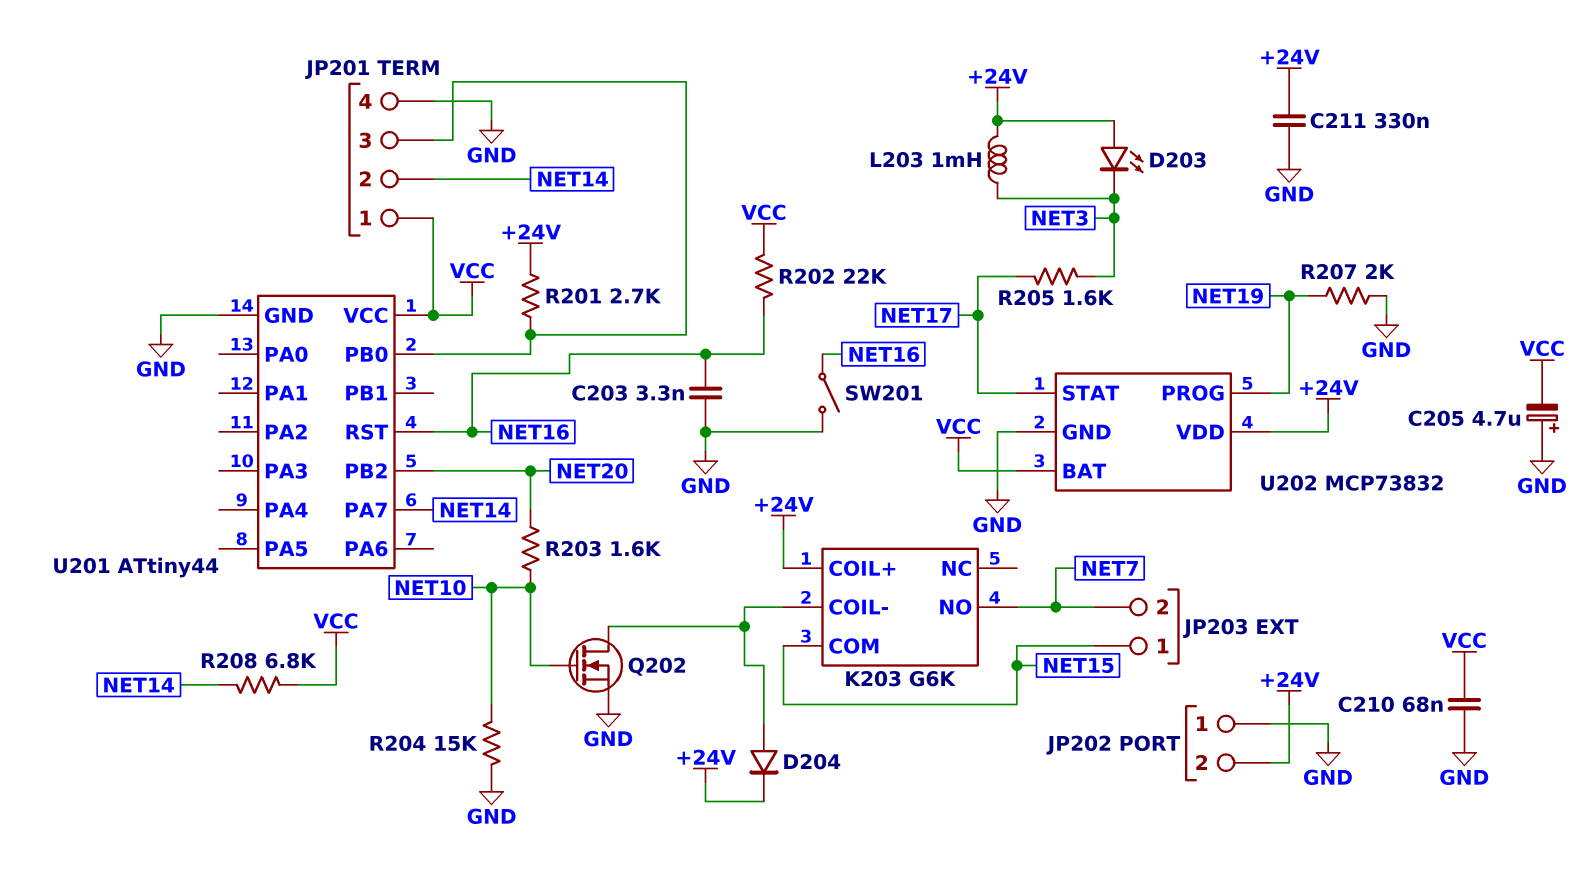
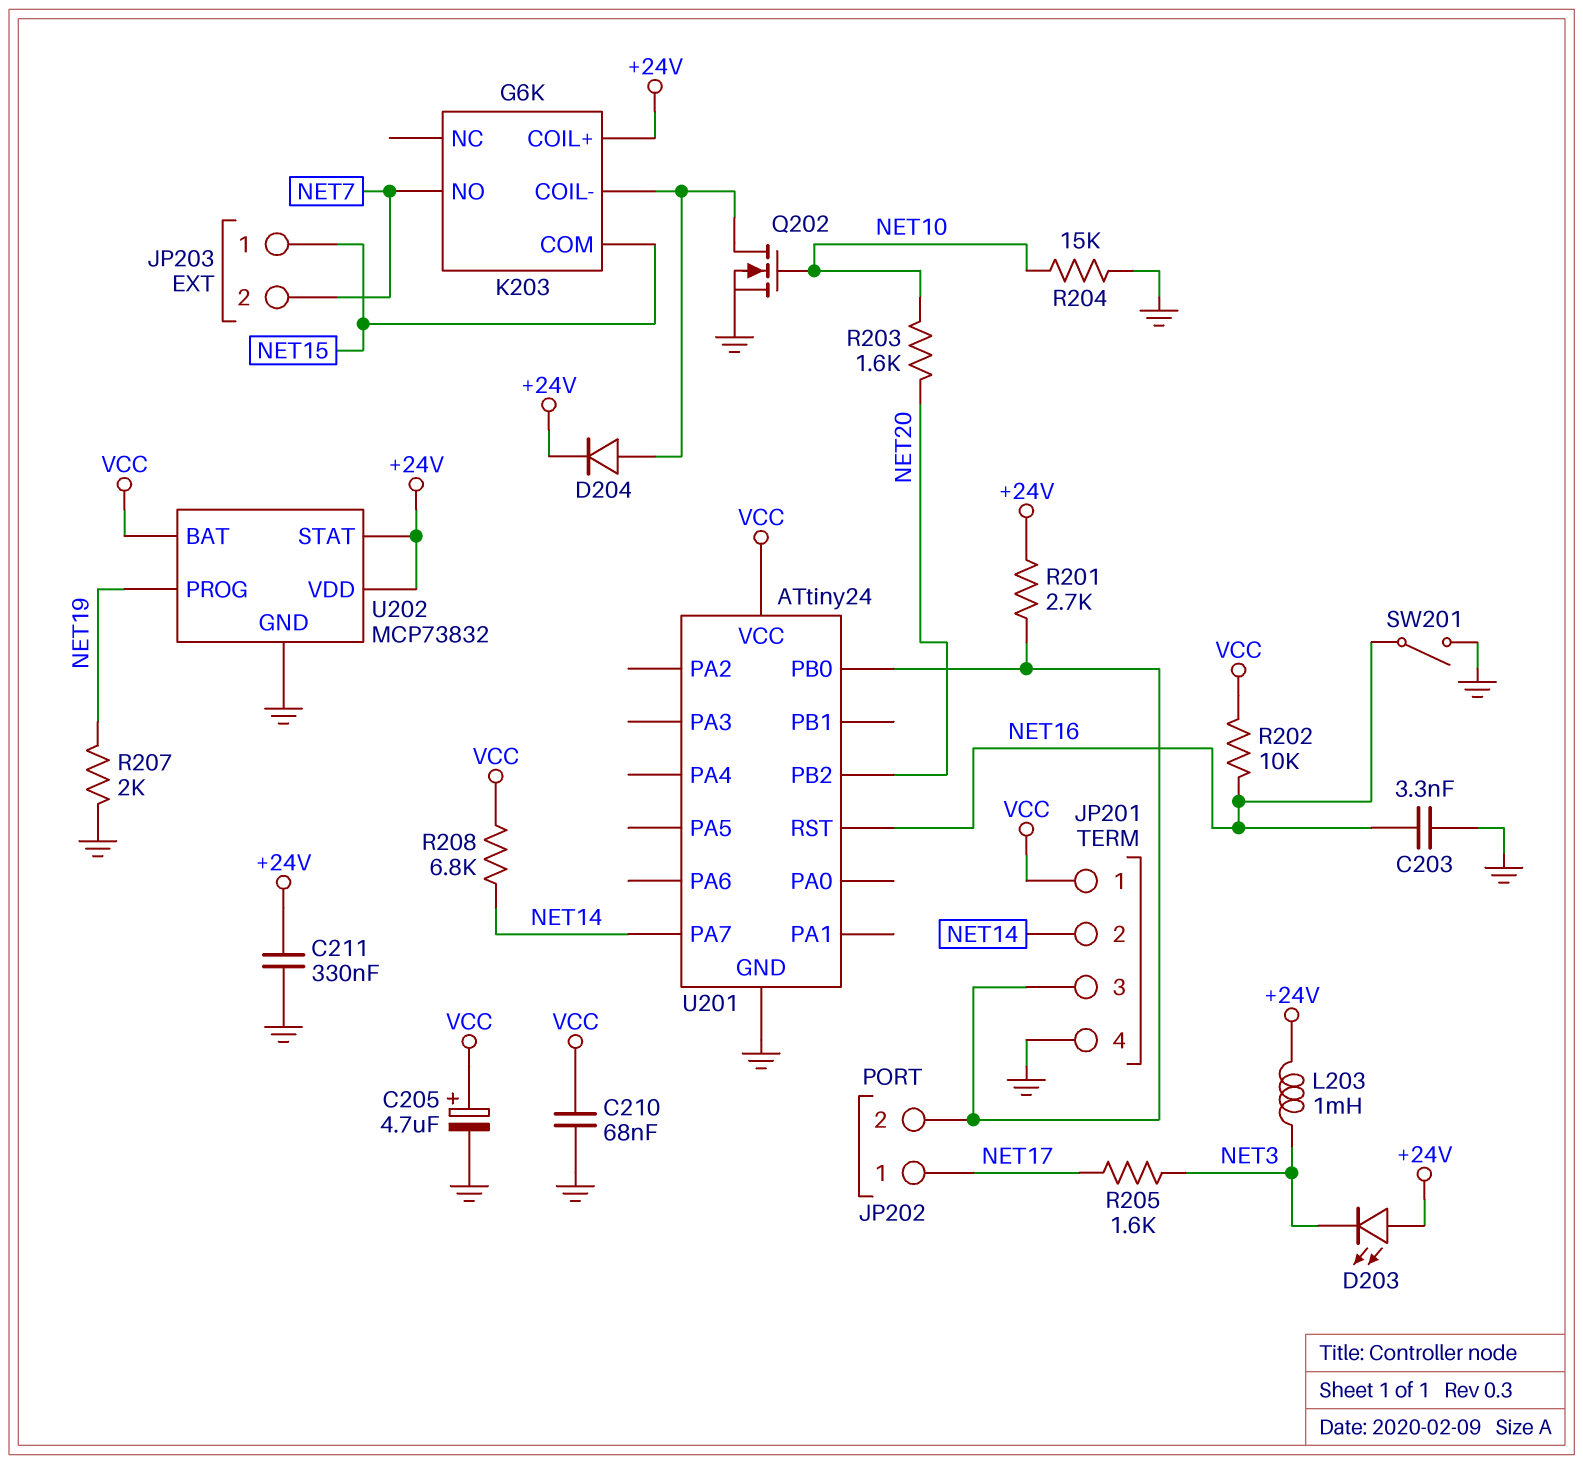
C205: 4.7uF (plus GND, minus VCC) -> 4.7uF (plus VCC, minus GND)
JP202 pin 1: GND -> NET17
JP202 pin 2: +24V -> JP201/3
R202: 22k (NET16, VCC) -> 10k (NET16, VCC)
U201: ATtiny44 -> ATtiny24
U202 pin STAT: NET17 -> +24V

